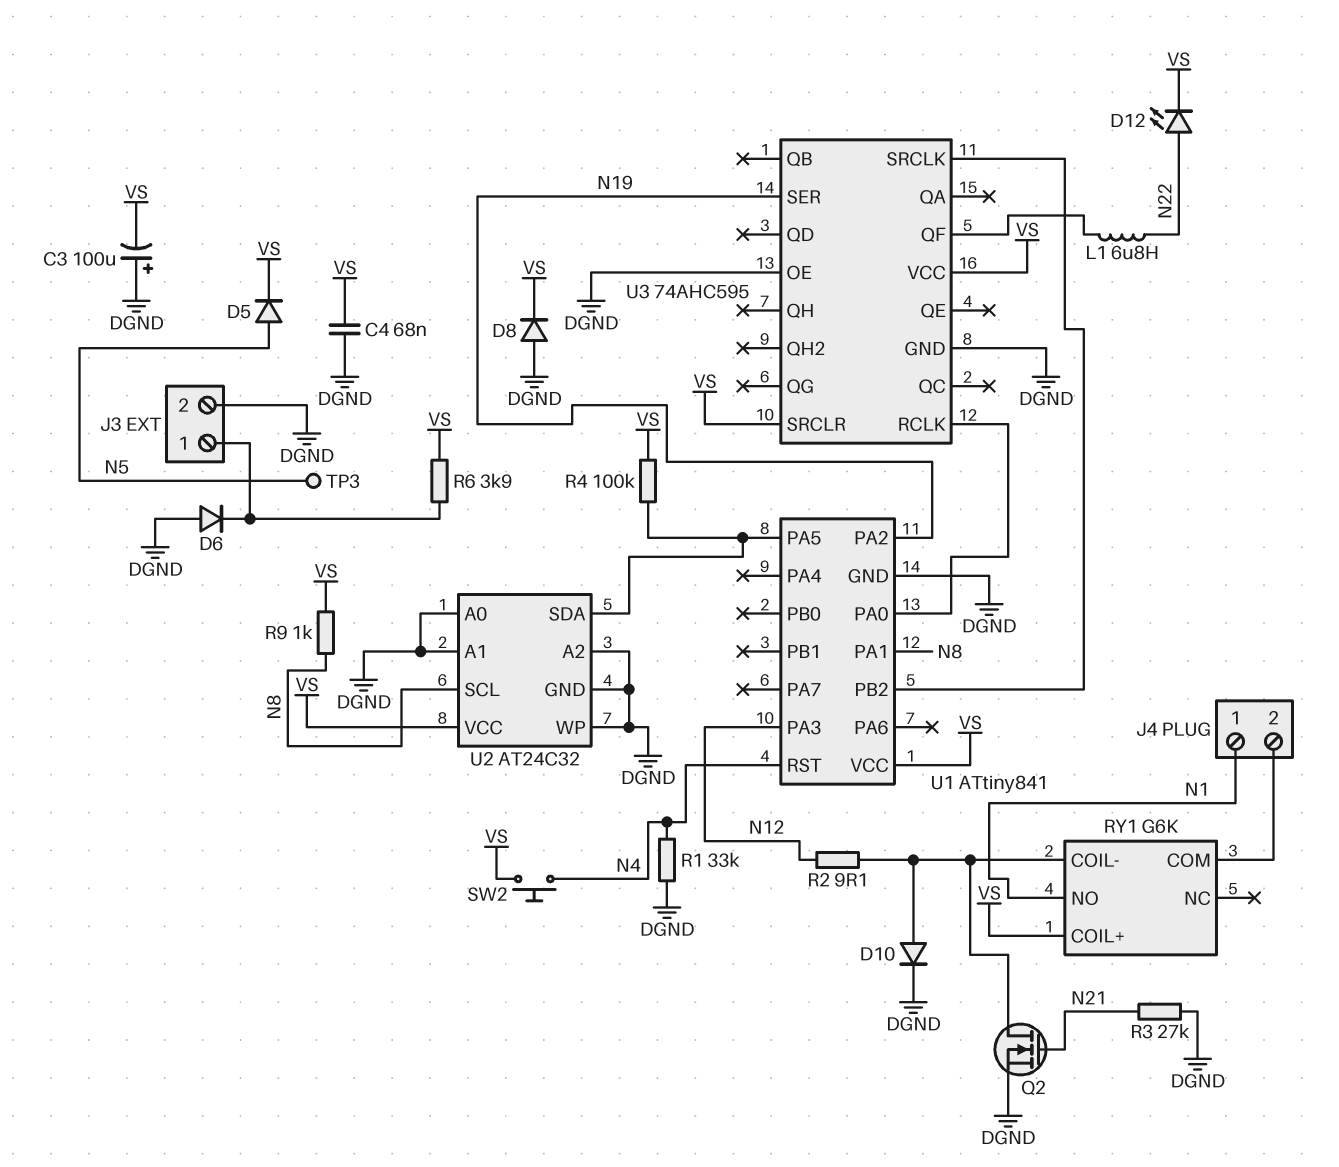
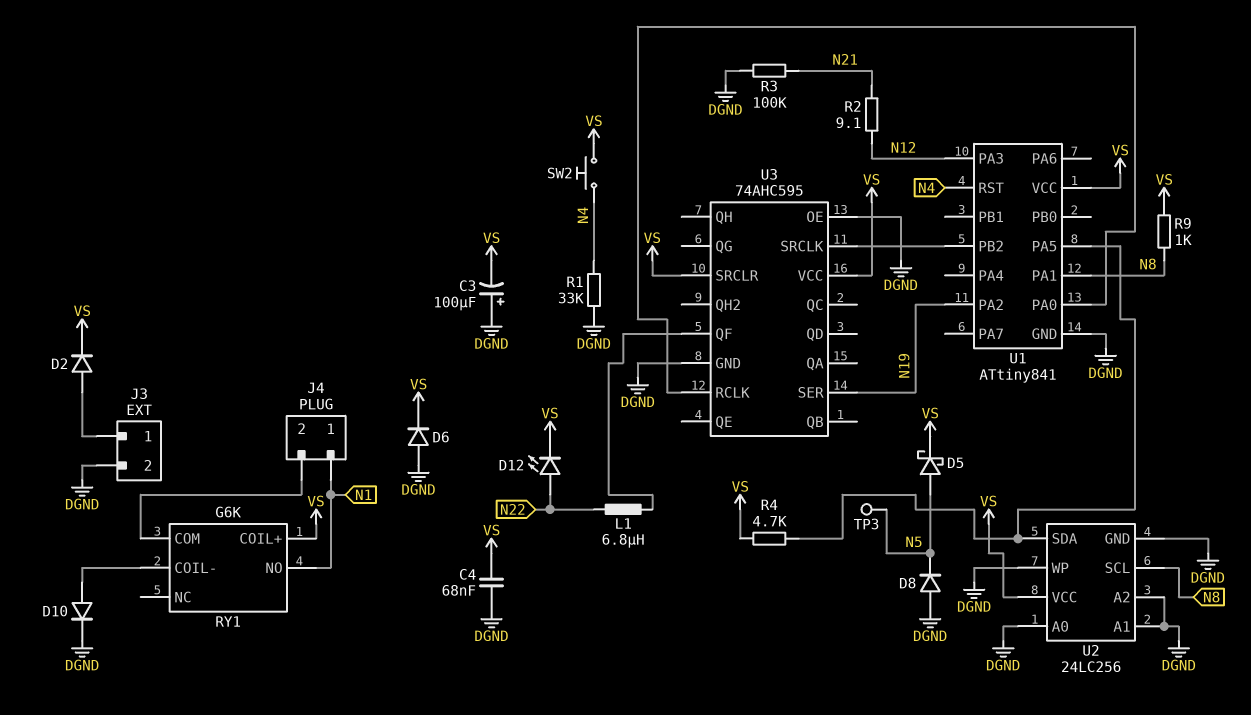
D2: none -> diode (A J3/1, K VS)
D5: diode (A N5, K VS) -> schottky (A N5, K VS)
D6: diode (A DGND, K J3/1) -> diode (A DGND, K VS)
D8: diode (A DGND, K VS) -> diode (A DGND, K N5)
Q2: NMOS (G N21, D RY1/COIL-, S DGND) -> none
R2: 9.1 (N12, RY1/COIL-) -> 9.1 (N12, N21)
R3: 27k (DGND, N21) -> 100k (DGND, N21)
R4: 100k (U1/PA5, VS) -> 4.7k (U1/PA5, VS)
R6: 3.9k (J3/1, VS) -> none
U2: AT24C32 -> 24LC256

